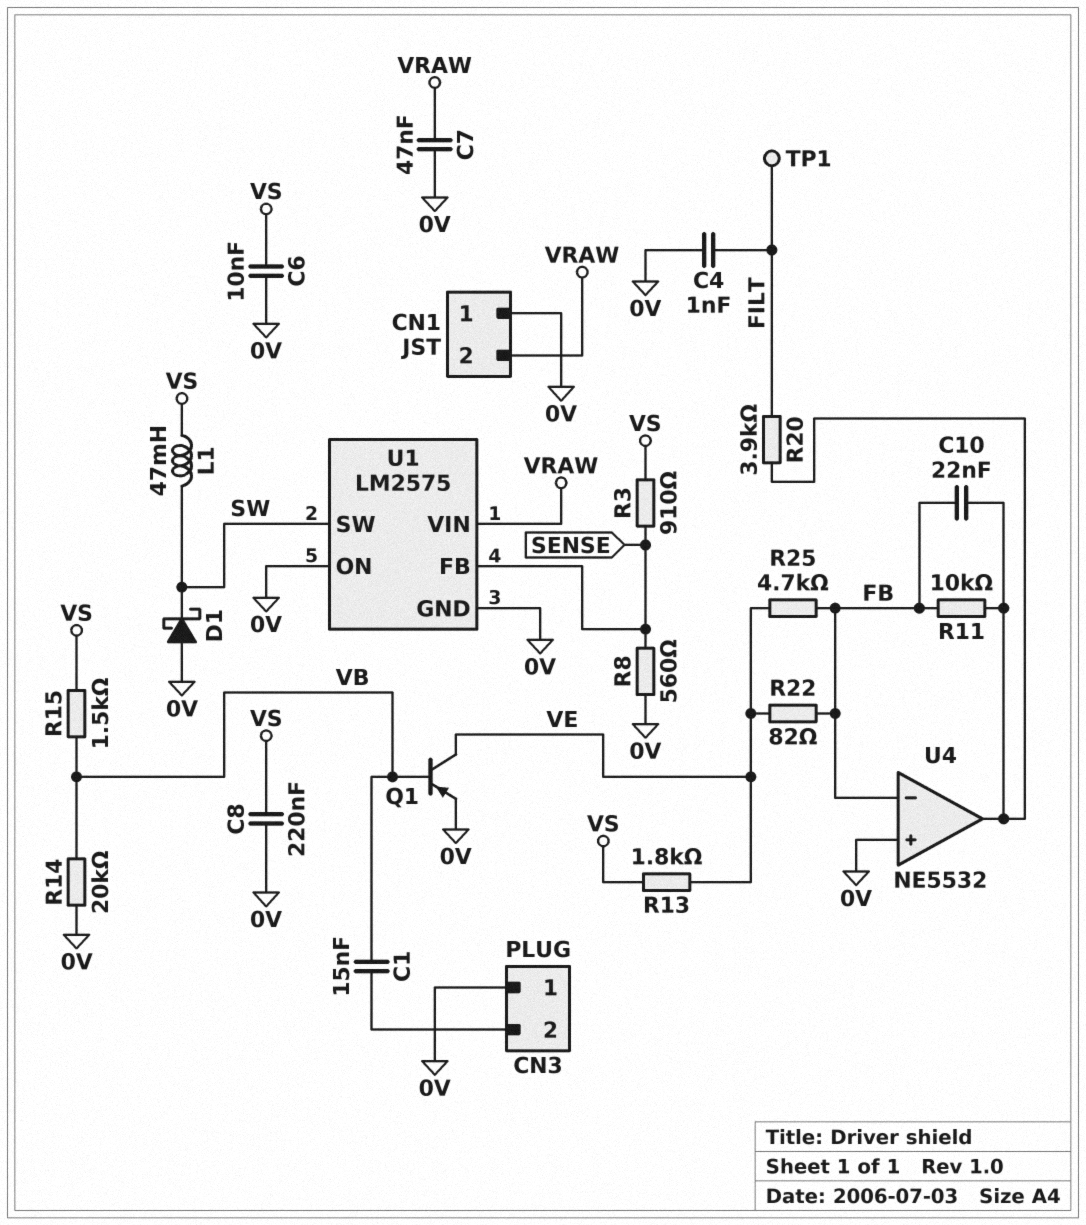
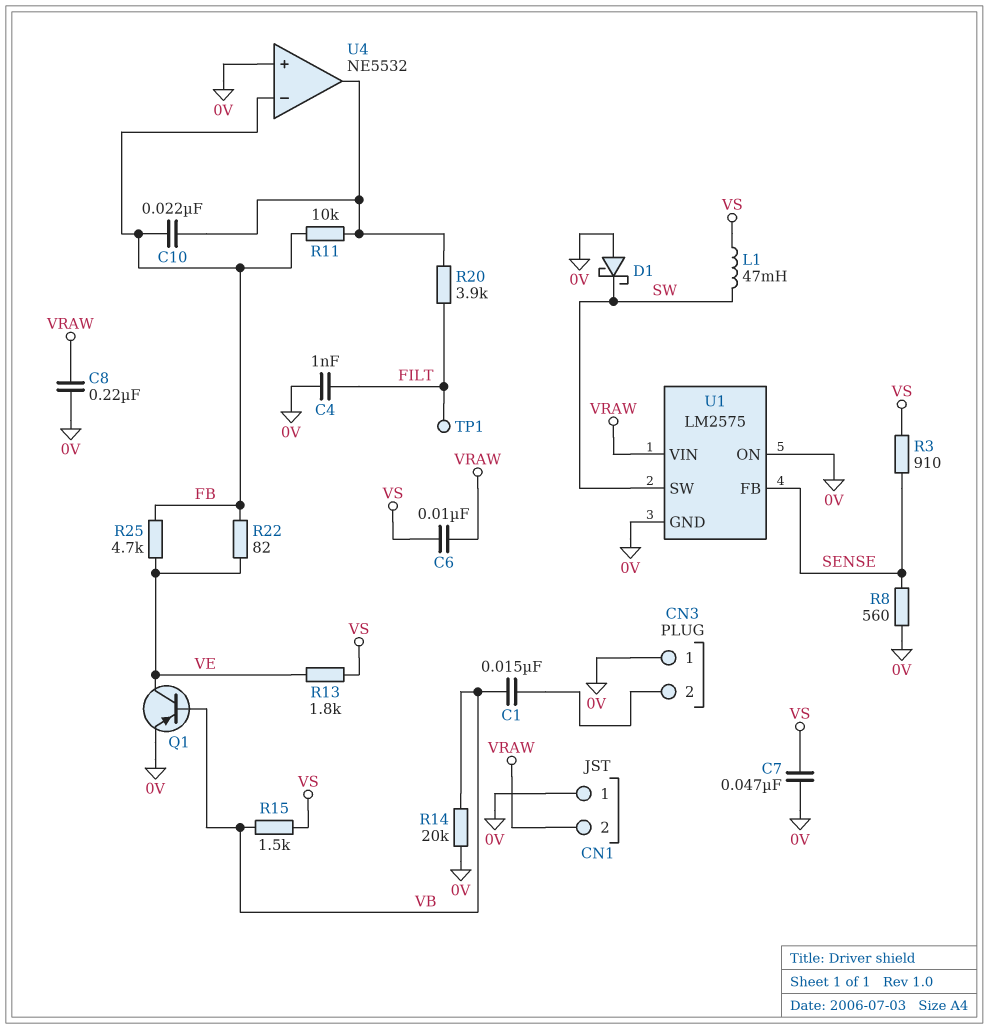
C6: 10nF (0V, VS) -> 10nF (VRAW, VS)
C7: 47nF (0V, VRAW) -> 47nF (0V, VS)
C8: 220nF (0V, VS) -> 220nF (0V, VRAW)

